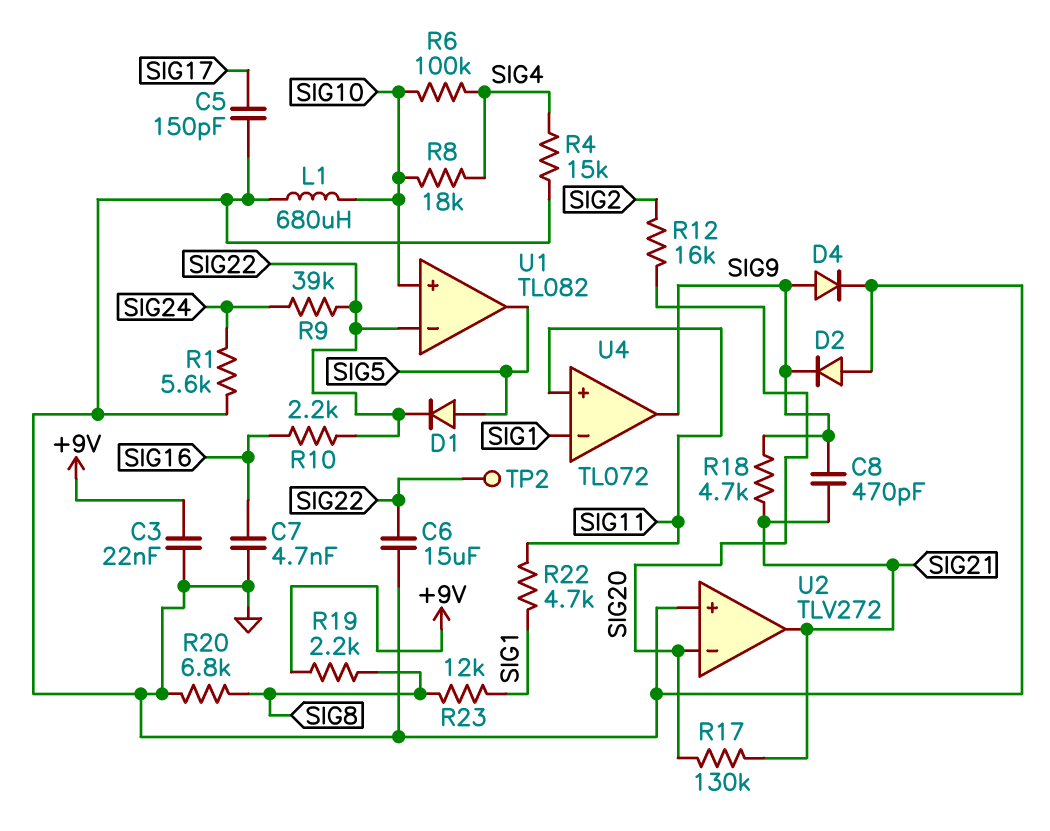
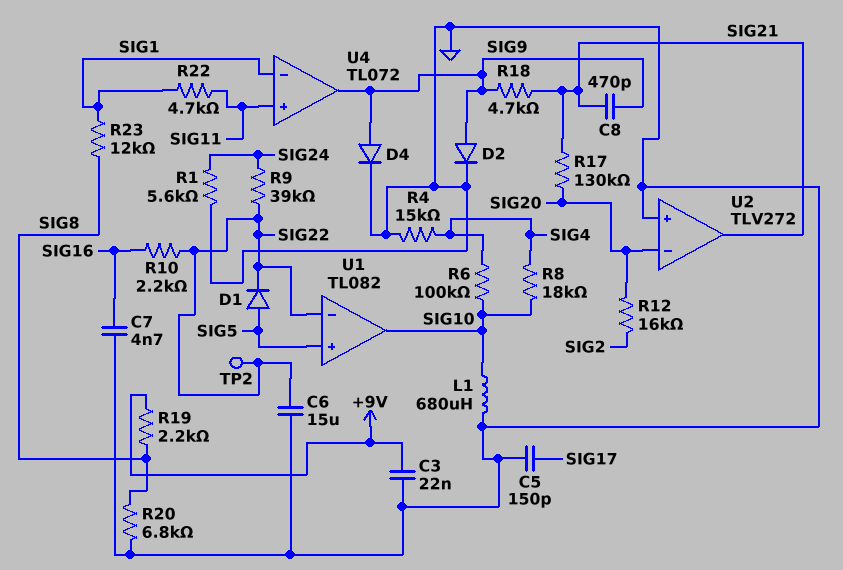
D2: diode (A GND, K SIG9) -> diode (A SIG9, K GND)
U1 pin in+: SIG10 -> SIG5
U1 pin out: SIG5 -> SIG10

